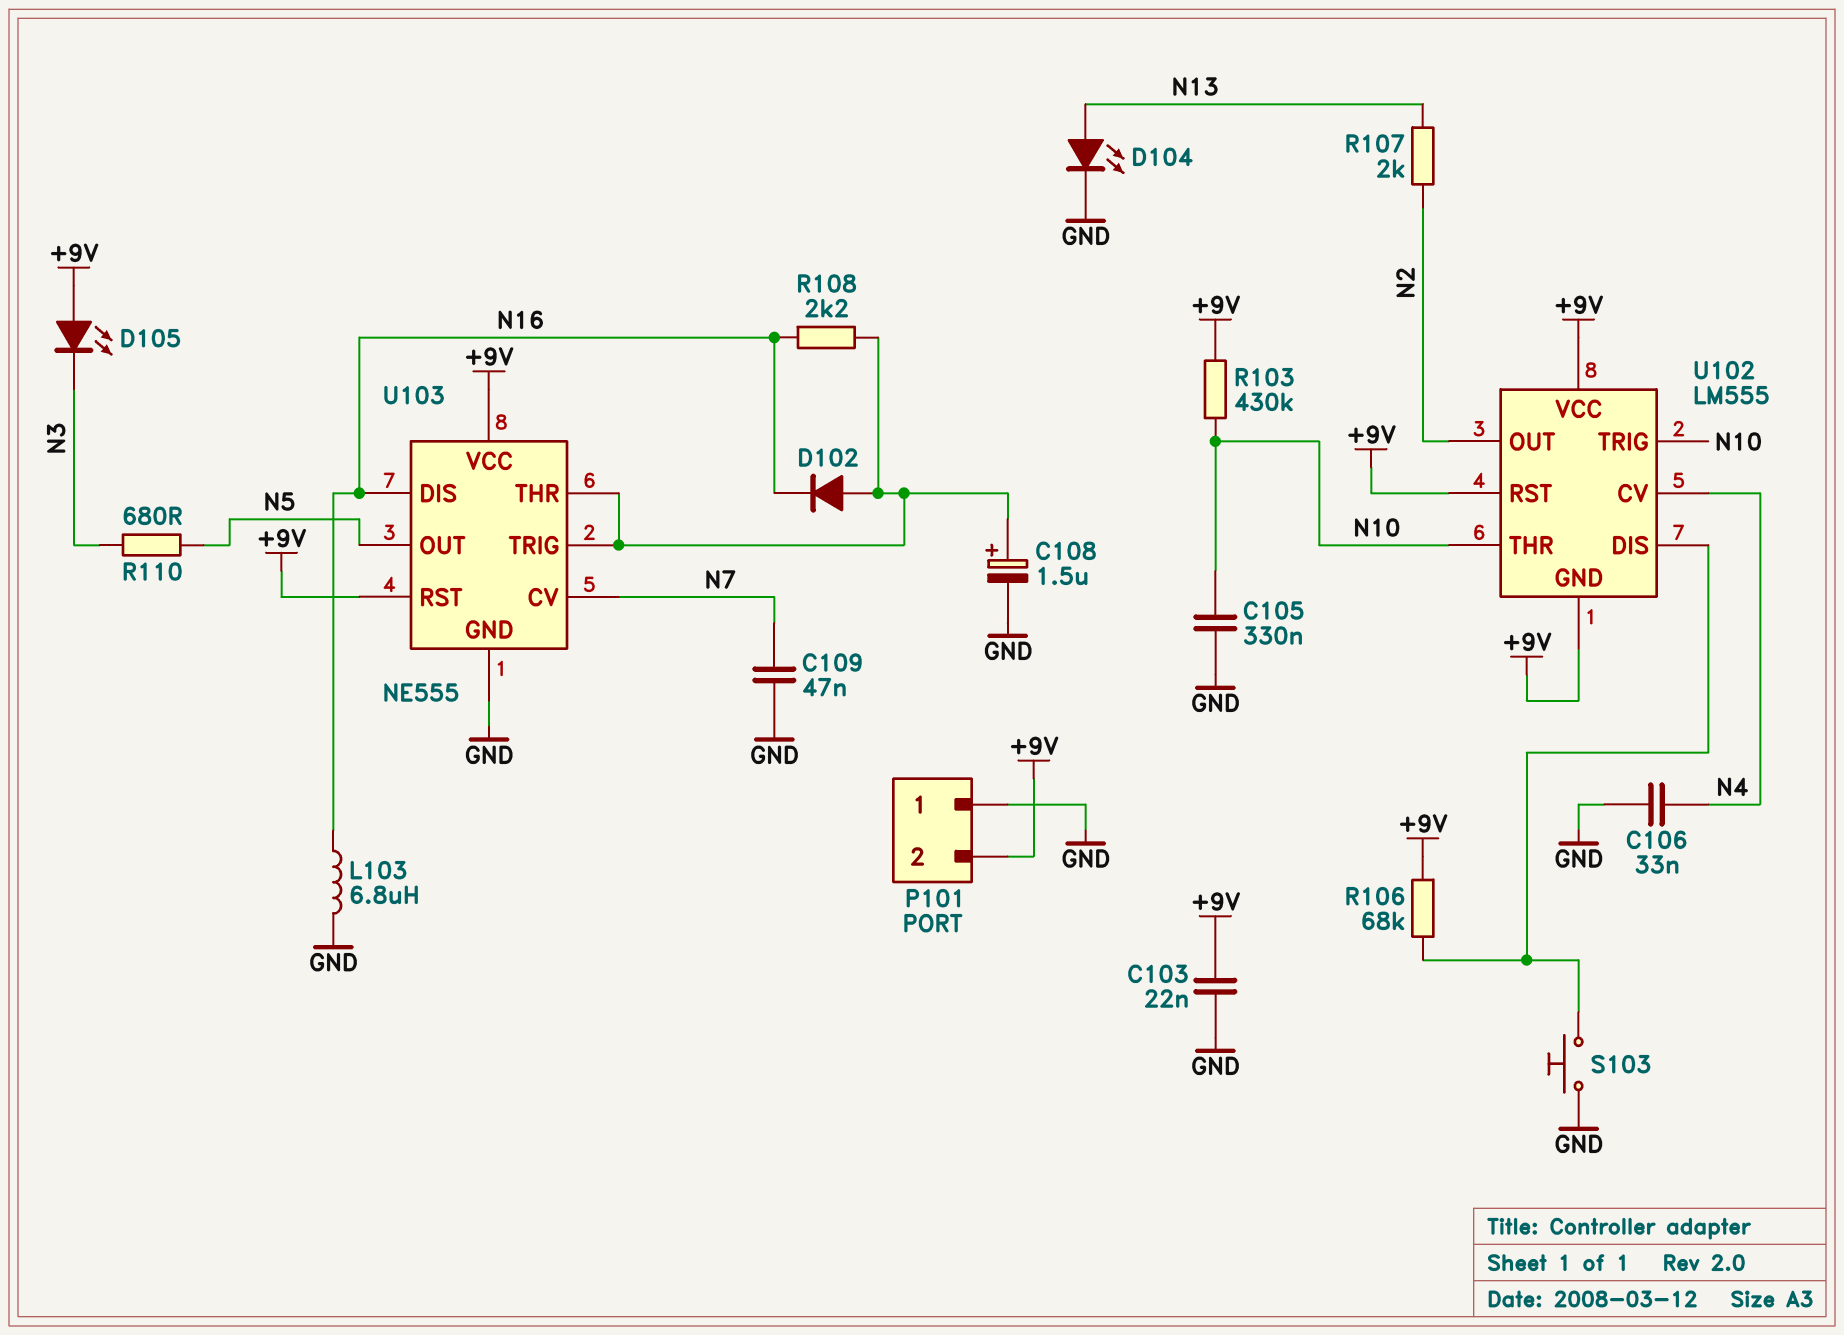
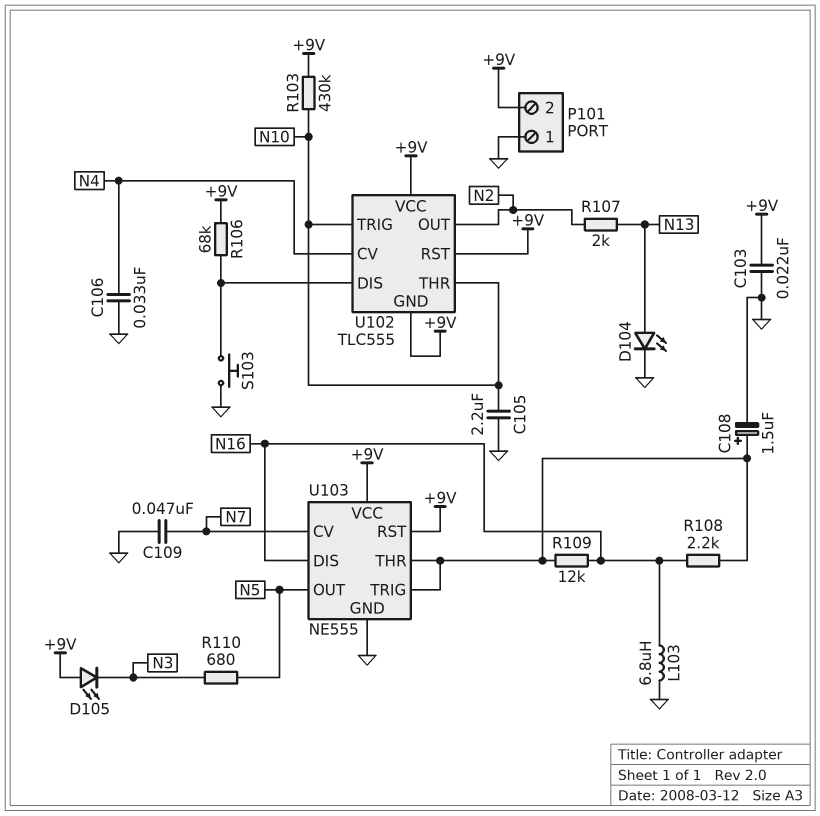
C105: 330nF (GND, N10) -> 2.2uF (GND, N10)
D102: diode (A U103/THR, K N16) -> none
R109: none -> 12k (N16, U103/THR)
U102: LM555 -> TLC555

